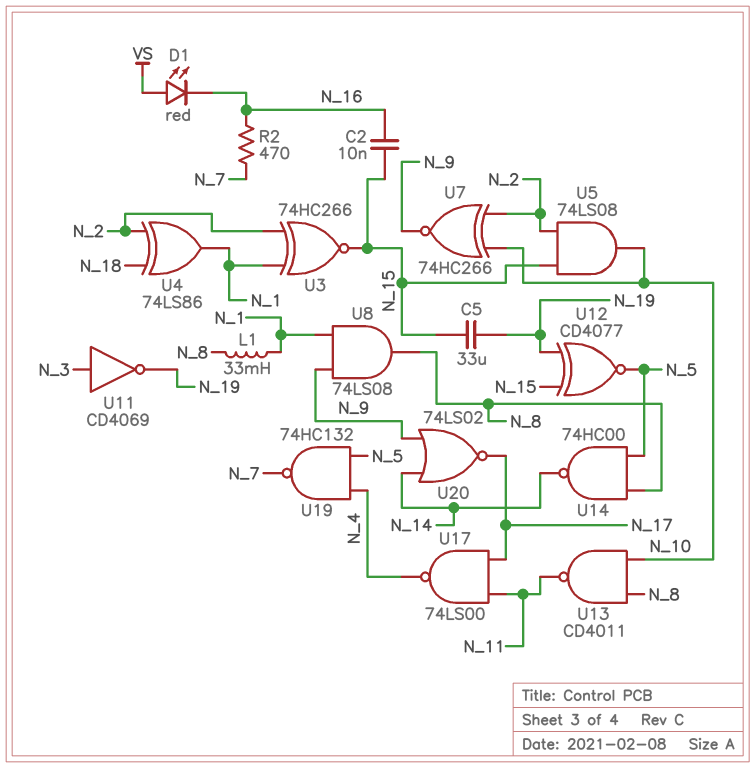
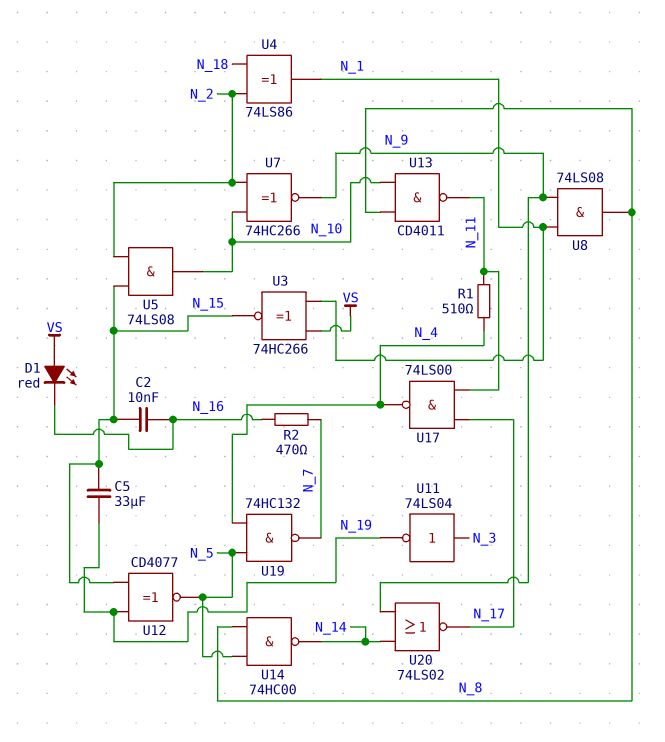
L1: 33mH (N_1, N_8) -> none
R1: none -> 510 (N_4, N_11)
U3: XNOR 74HC266 (in N_1, in N_2, out N_15) -> XNOR 74HC266 (in N_1, in VS, out N_15)
U11: NOT CD4069 (in N_3, out N_19) -> NOT 74LS04 (in N_3, out N_19)

